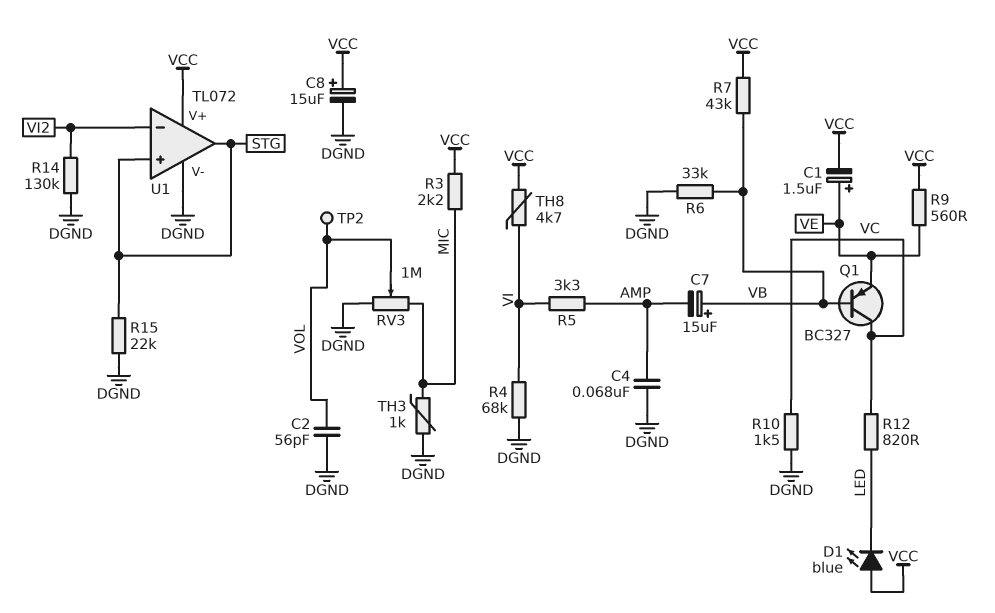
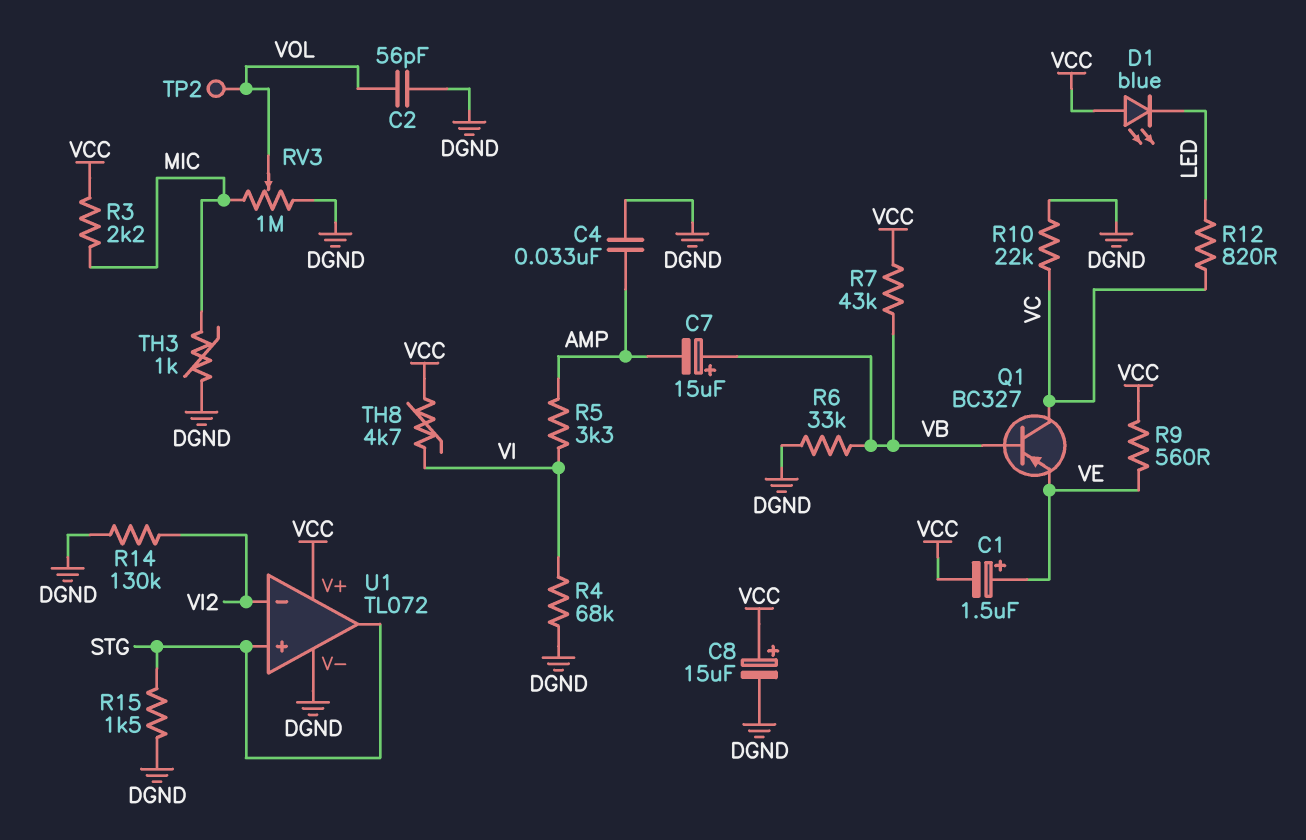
C4: 68nF (AMP, DGND) -> 33nF (AMP, DGND)
R10: 1.5k (DGND, VC) -> 22k (DGND, VC)
R15: 22k (DGND, STG) -> 1.5k (DGND, STG)

